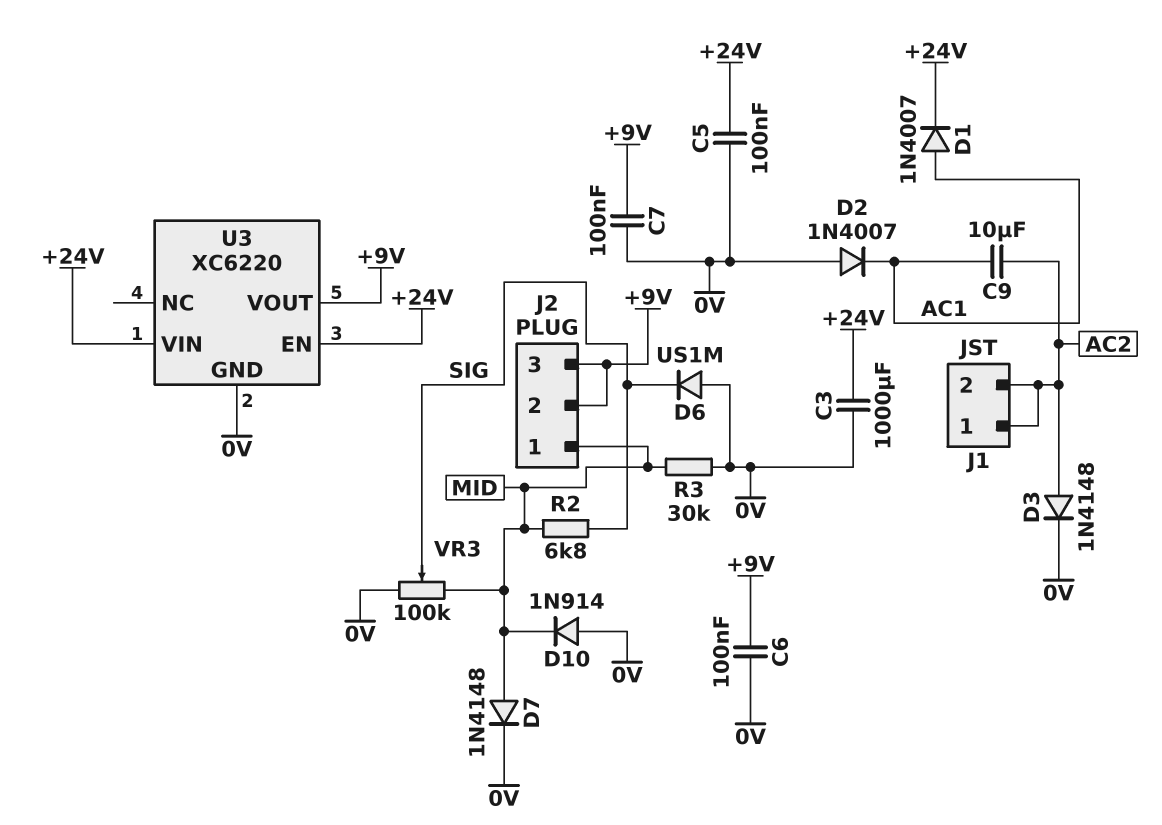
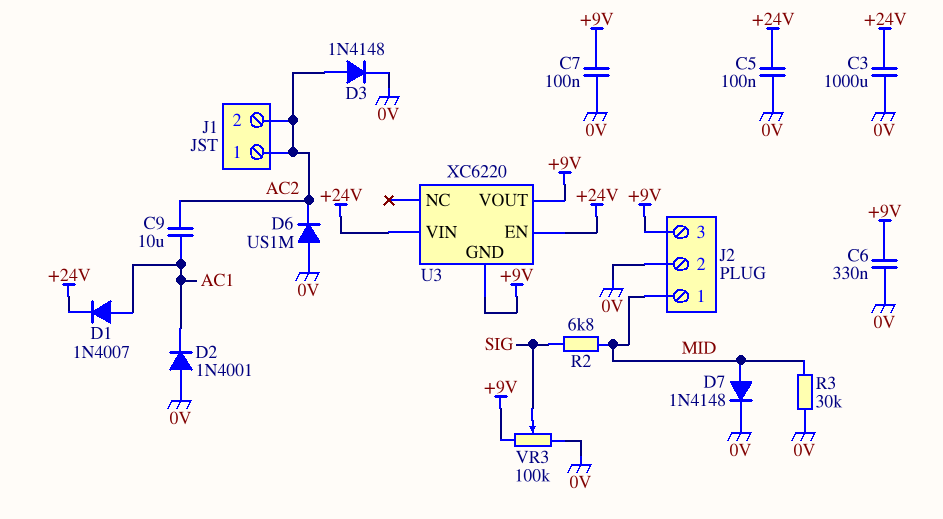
C6: 100nF (+9V, 0V) -> 330nF (+9V, 0V)
D2: diode 1N4007 (A 0V, K AC1) -> diode 1N4001 (A 0V, K AC1)
D6: diode US1M (A 0V, K SIG) -> diode US1M (A 0V, K AC2)
D10: diode 1N914 (A 0V, K MID) -> none
J2 pin 2: +9V -> 0V
U3 pin GND: 0V -> +9V
VR3: 100k (0V, MID, wiper SIG) -> 100k (+9V, 0V, wiper SIG)

